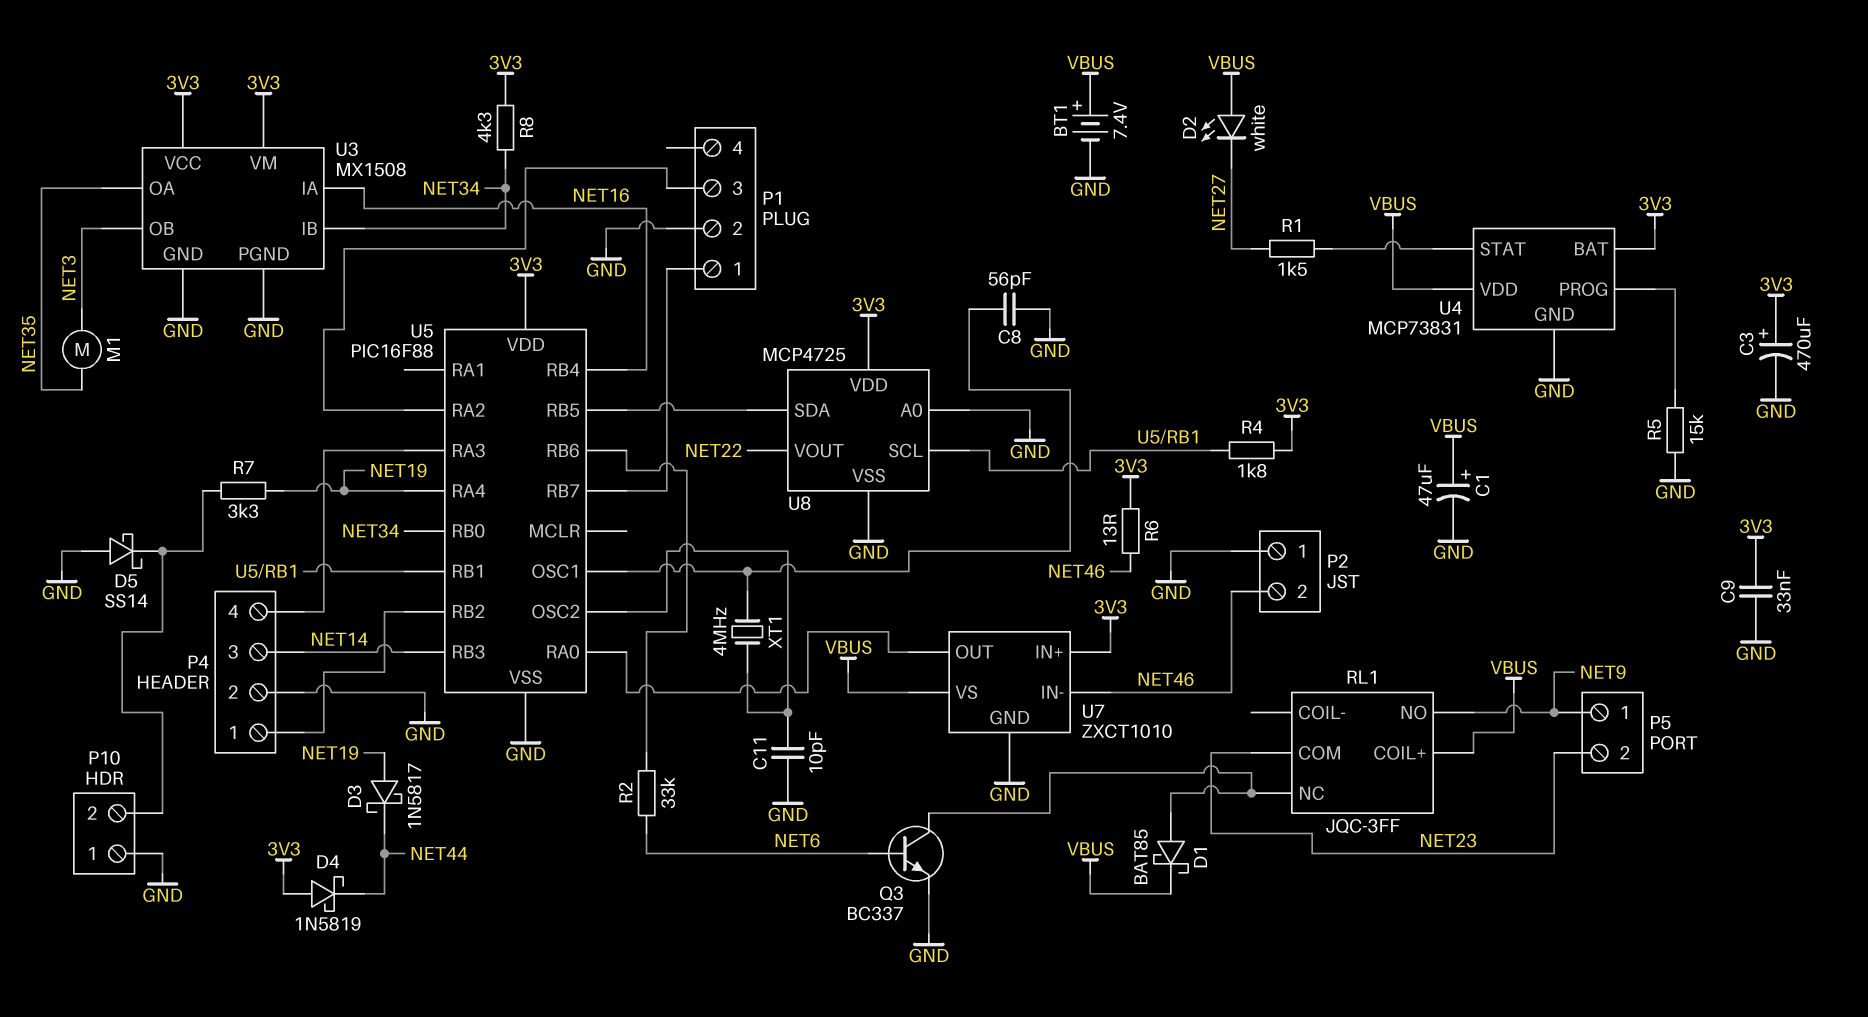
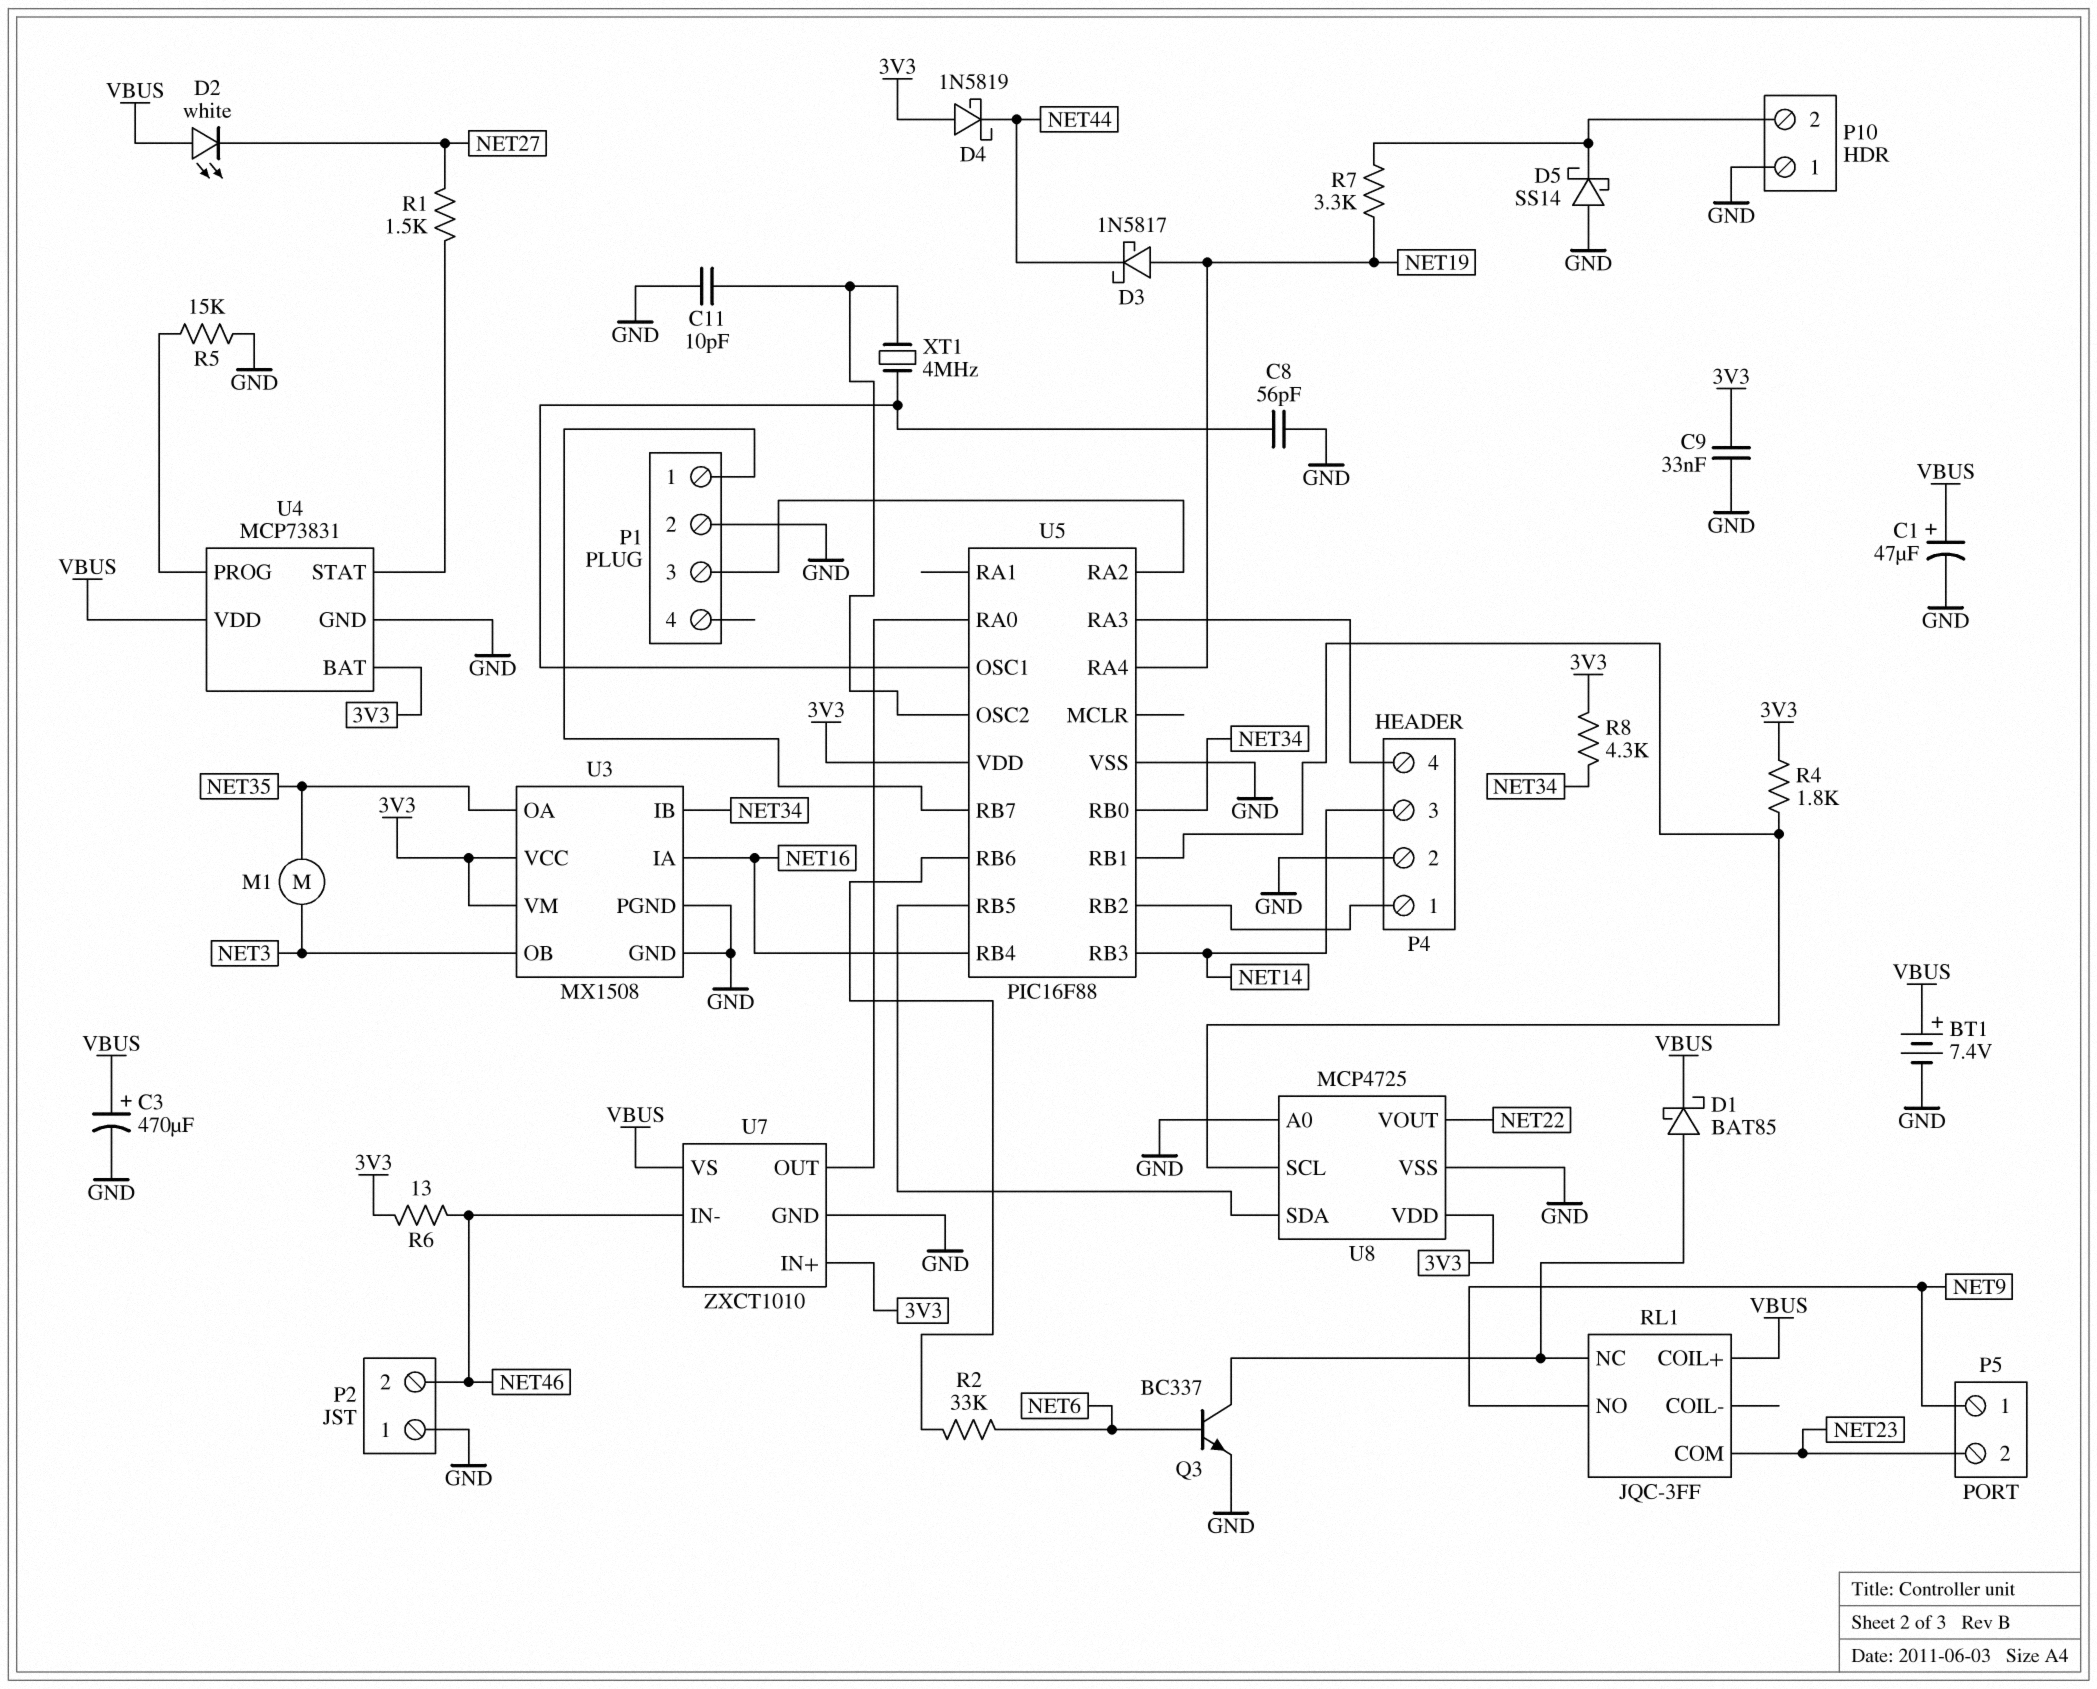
C3: 470uF (plus 3V3, minus GND) -> 470uF (plus VBUS, minus GND)

